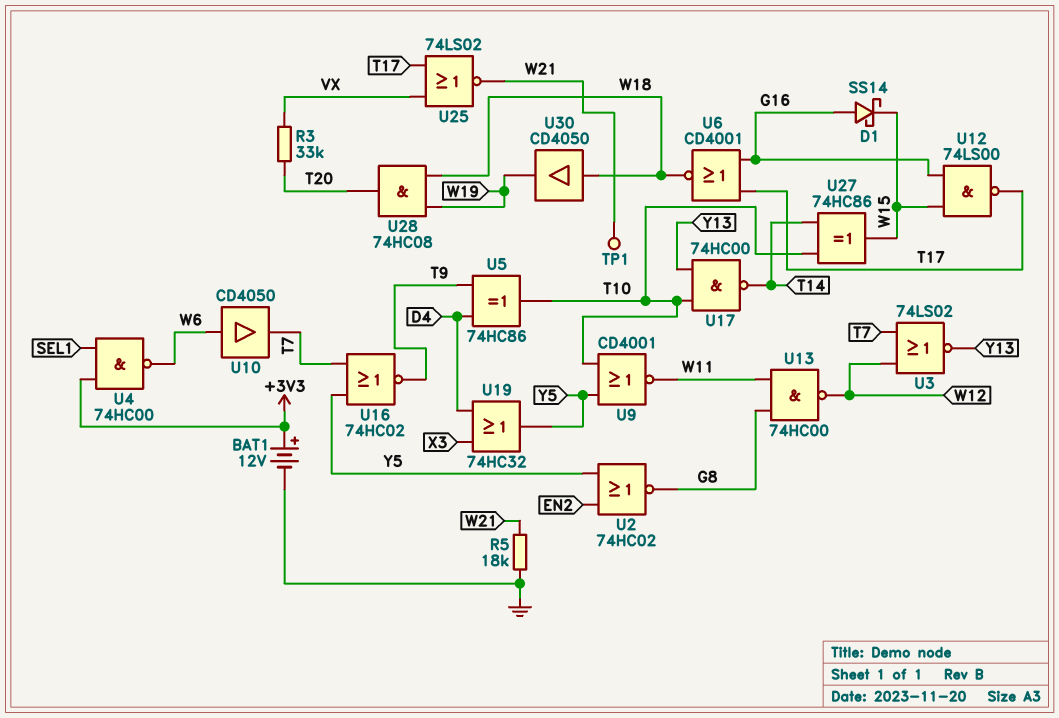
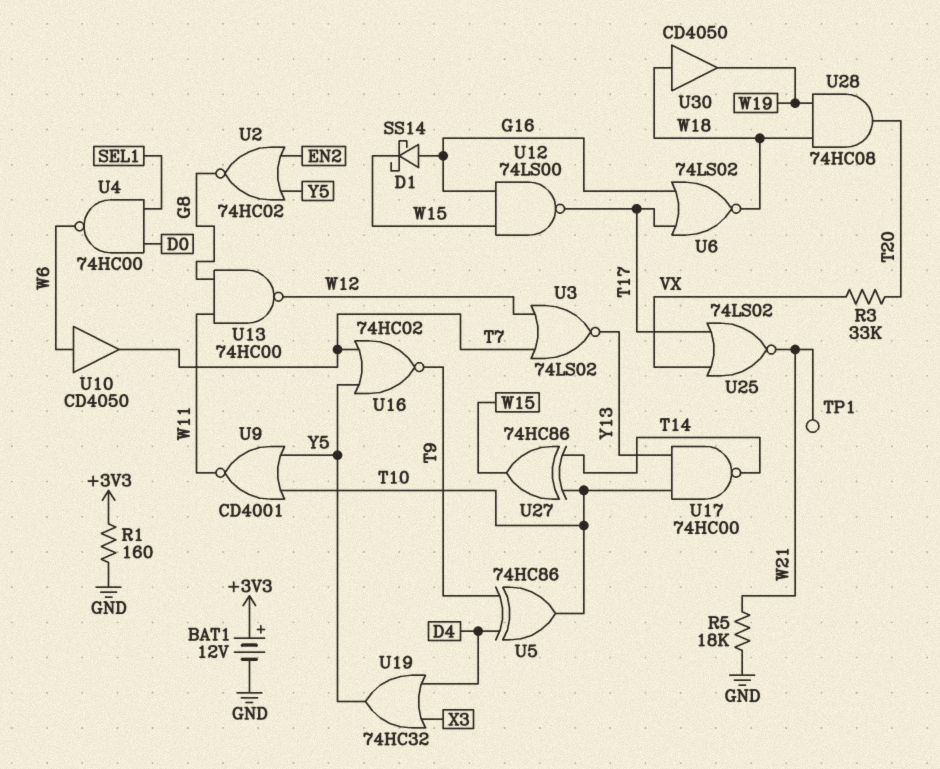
R1: none -> 160 (+3V3, GND)
U4: NAND 74HC00 (in +3V3, in SEL1, out W6) -> NAND 74HC00 (in D0, in SEL1, out W6)
U6: NOR CD4001 (in G16, in T17, out W18) -> NOR 74LS02 (in G16, in T17, out W18)

